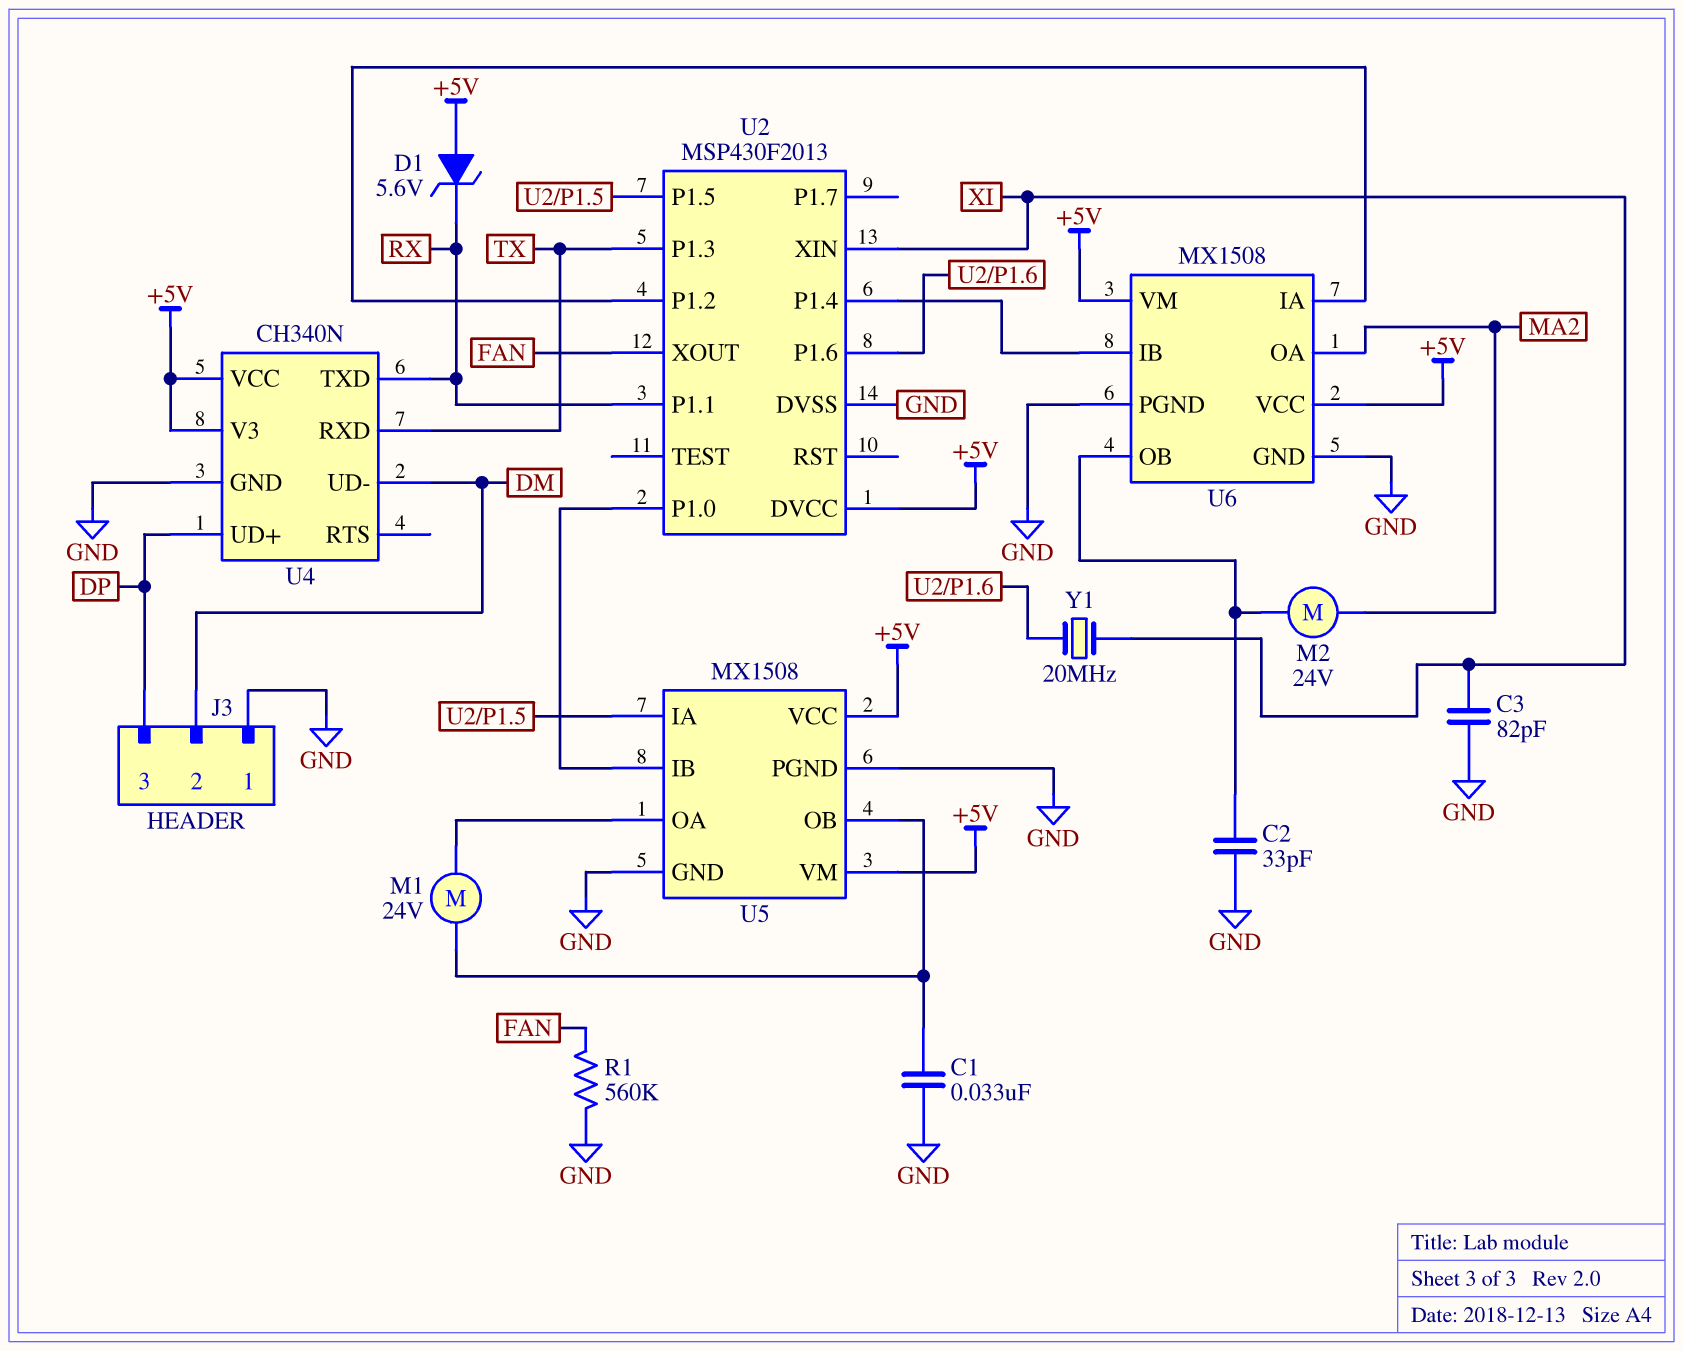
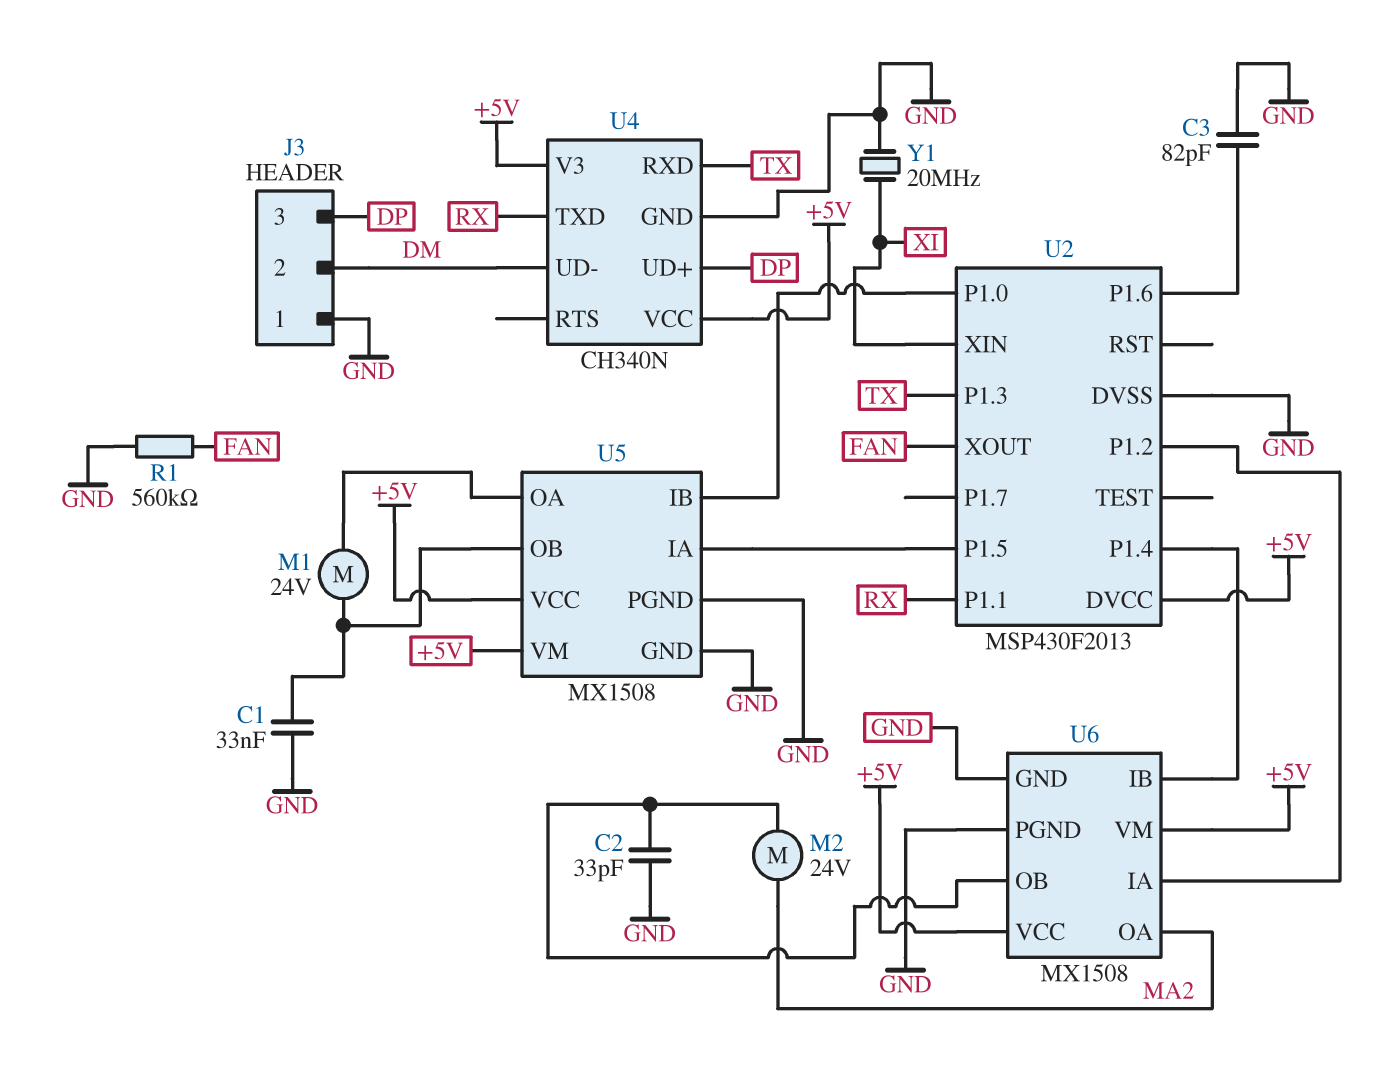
C3: 82pF (GND, XI) -> 82pF (GND, U2/P1.6)
D1: zener 5.6V (A +5V, K RX) -> none
Y1: 20MHz (U2/P1.6, XI) -> 20MHz (GND, XI)

